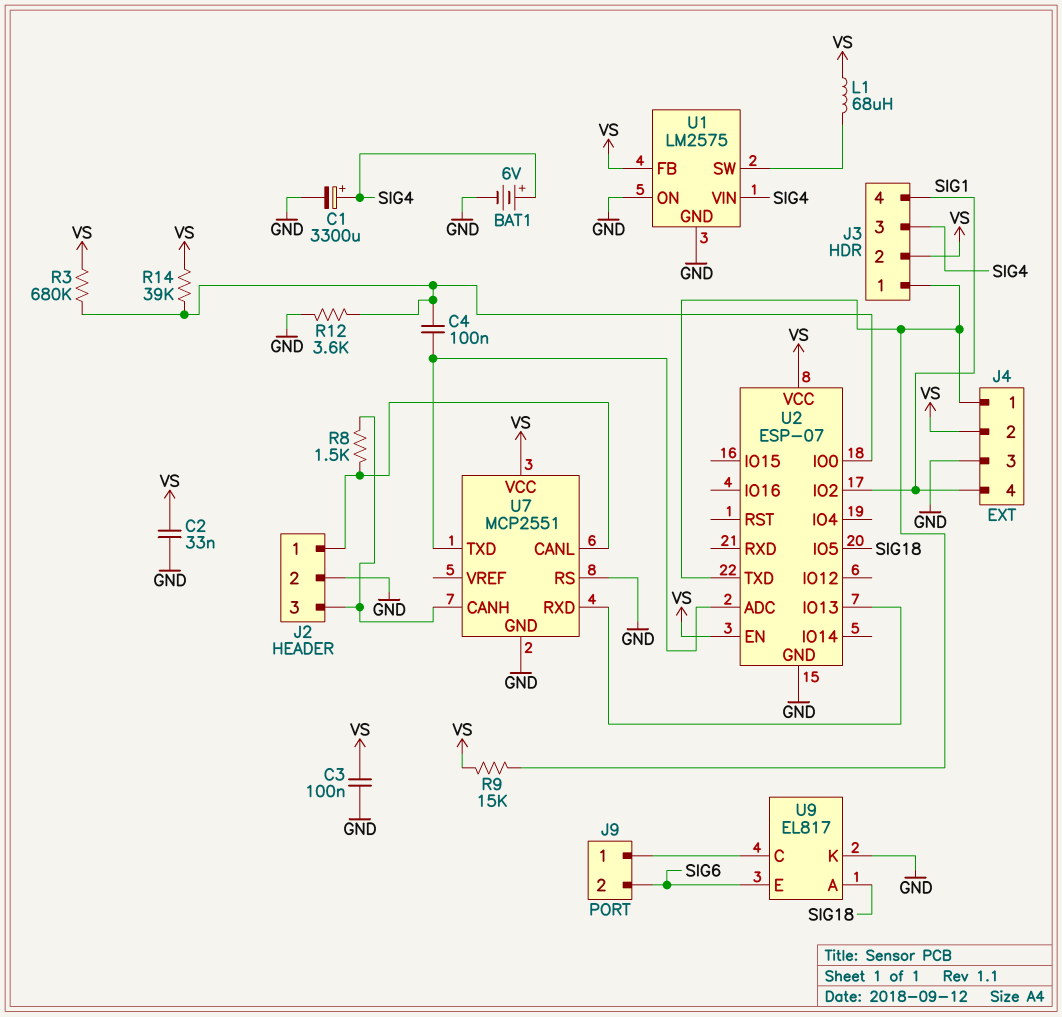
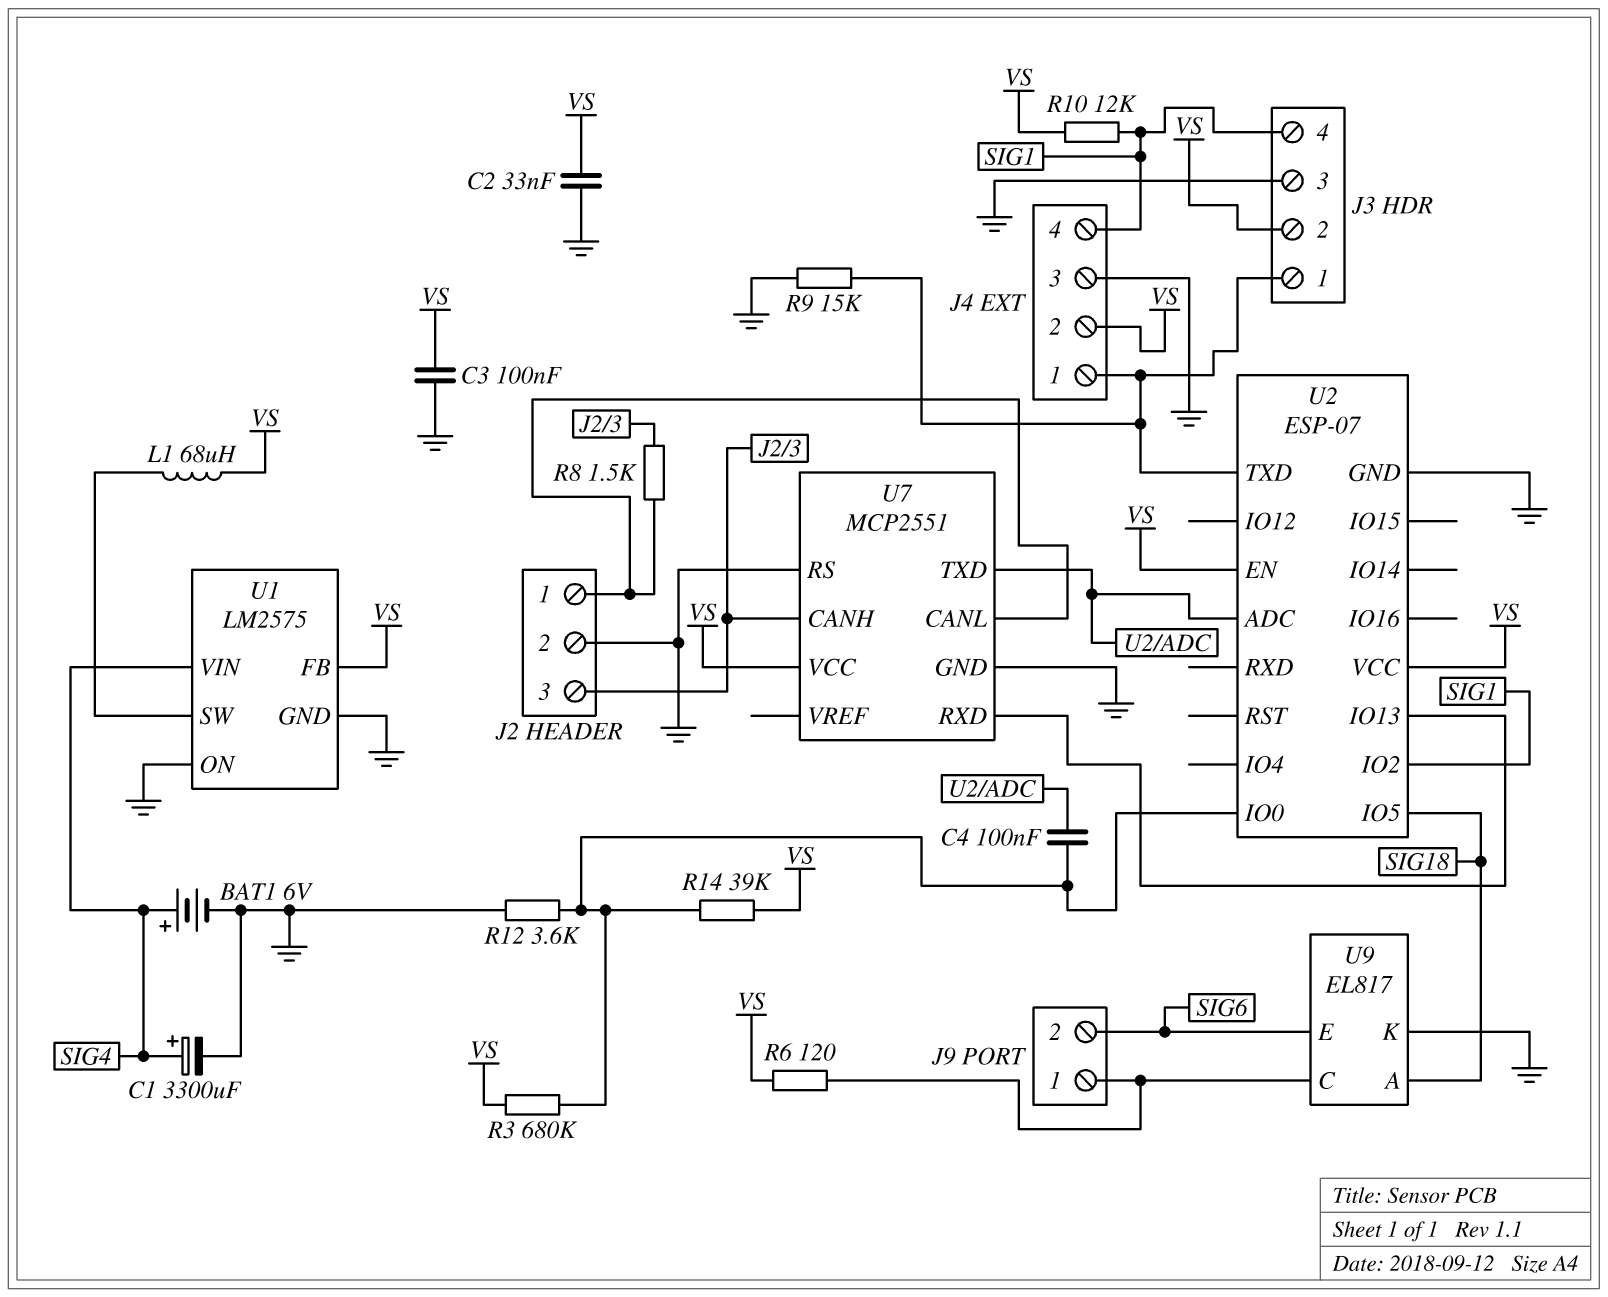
J3 pin 3: SIG4 -> GND
R6: none -> 120 (J9/1, VS)
R9: 15k (J3/1, VS) -> 15k (GND, J3/1)
R10: none -> 12k (SIG1, VS)

